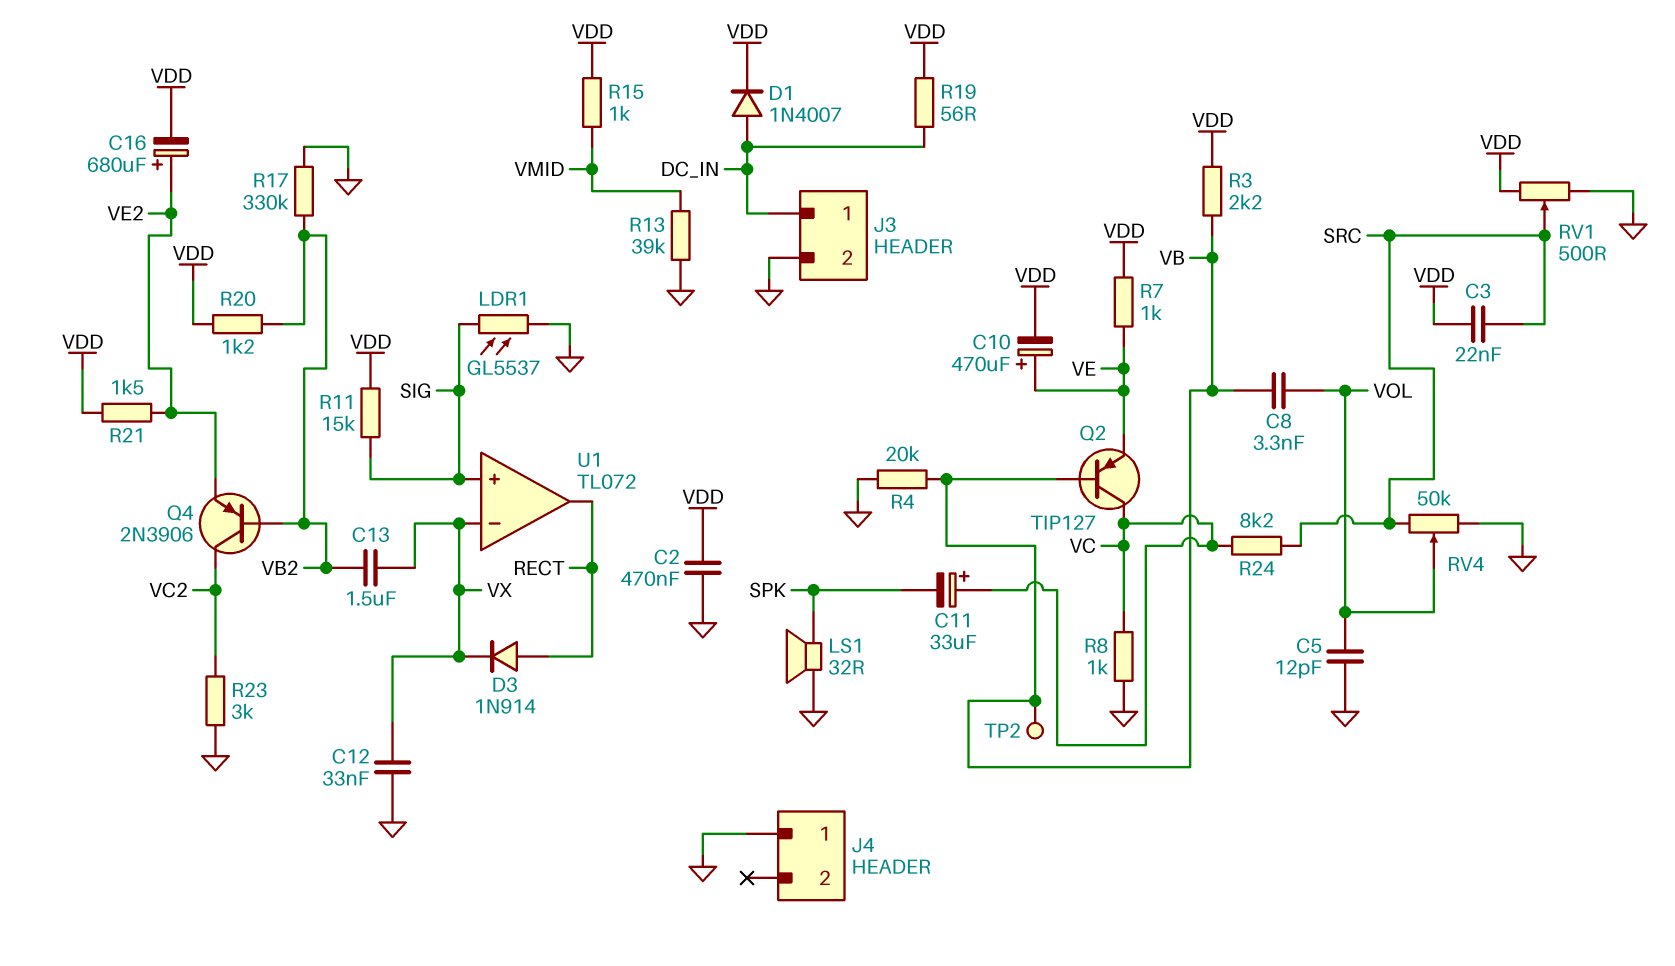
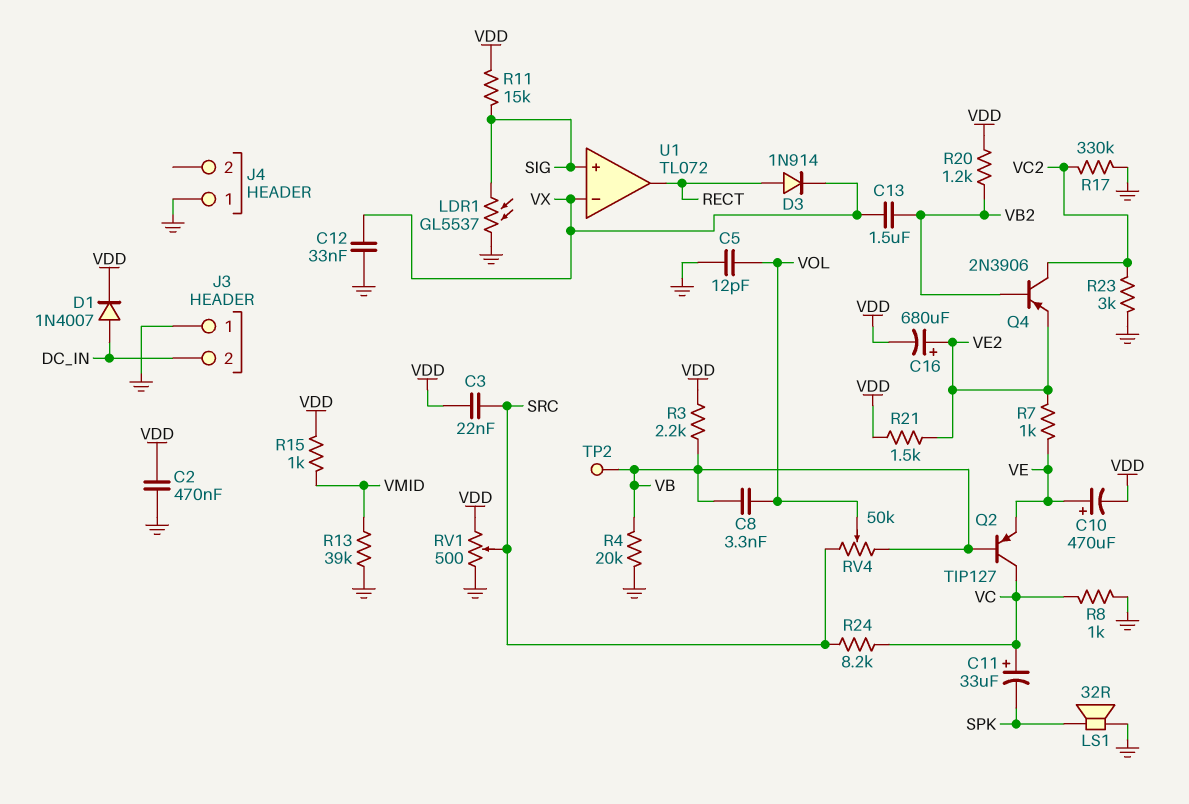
J3 pin 1: DC_IN -> GND
J3 pin 2: GND -> DC_IN
R7: 1k (VDD, VE) -> 1k (VE, VE2)
R17: 330k (GND, VB2) -> 330k (GND, VC2)
R19: 56 (DC_IN, VDD) -> none
RV4: 50k (GND, SRC, wiper VOL) -> 50k (SRC, VB, wiper VOL)

